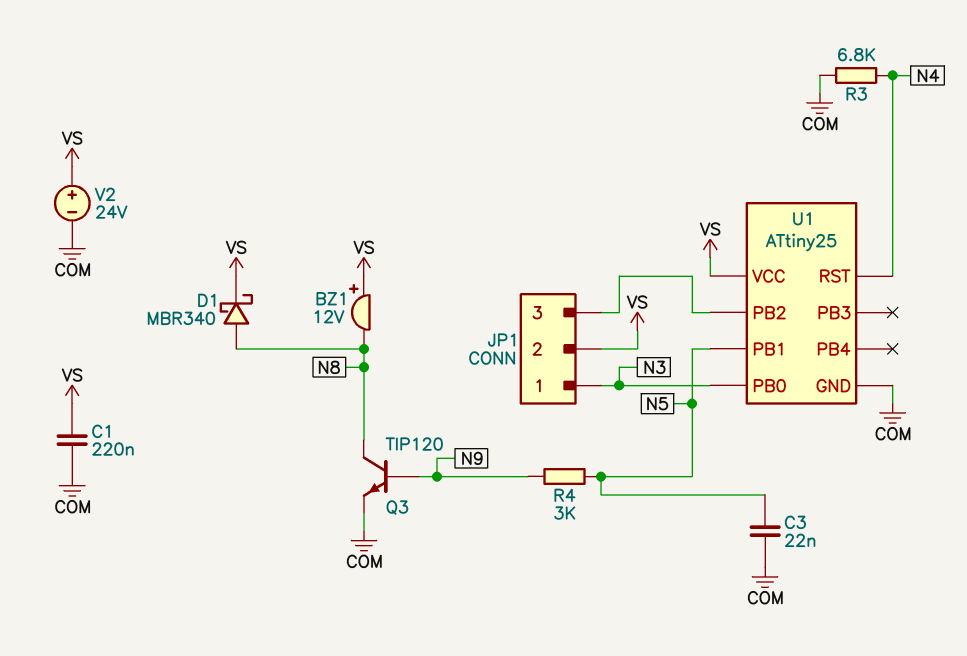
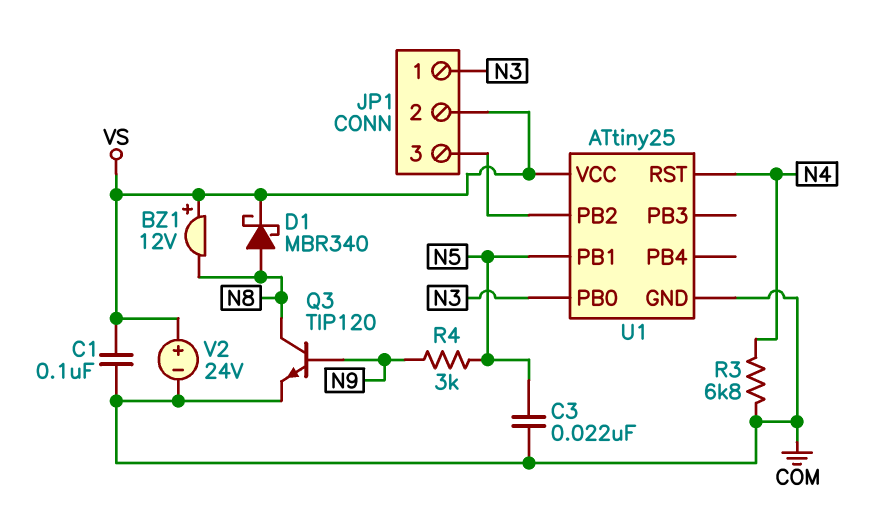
C1: 220nF (COM, VS) -> 100nF (COM, VS)

